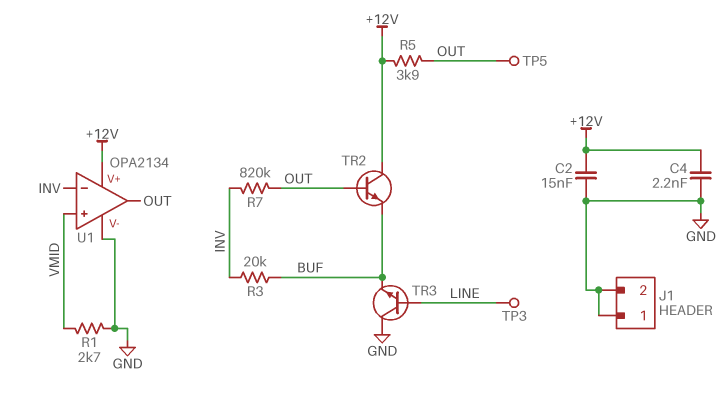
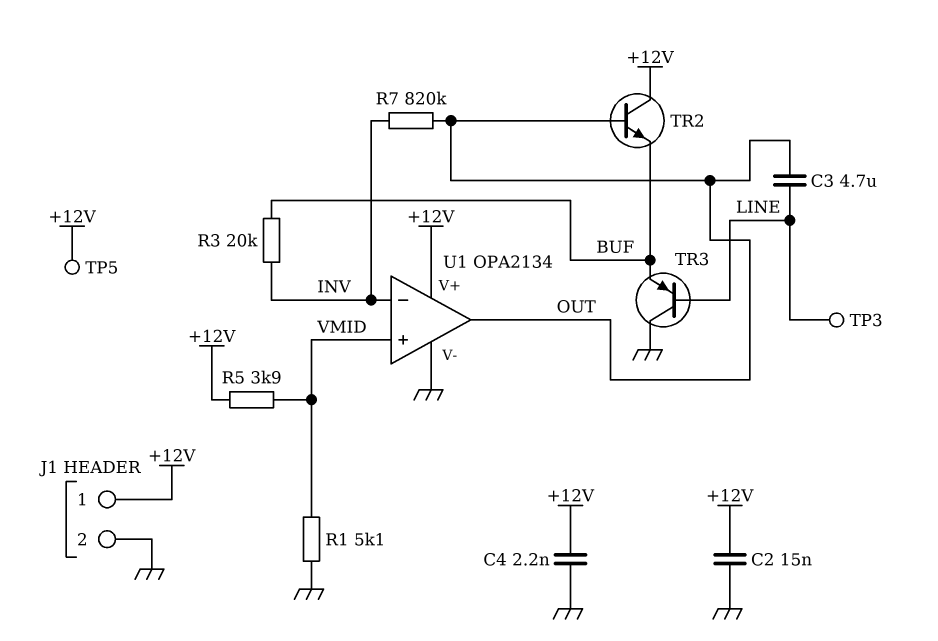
C3: none -> 4.7uF (LINE, OUT)
J1 pin 1: GND -> +12V
R1: 2.7k (GND, VMID) -> 5.1k (GND, VMID)
R5: 3.9k (+12V, OUT) -> 3.9k (+12V, VMID)
TP5: test point (OUT) -> test point (+12V)
TR3: NPN (B LINE, C GND, E BUF) -> PNP (B LINE, C GND, E BUF)

